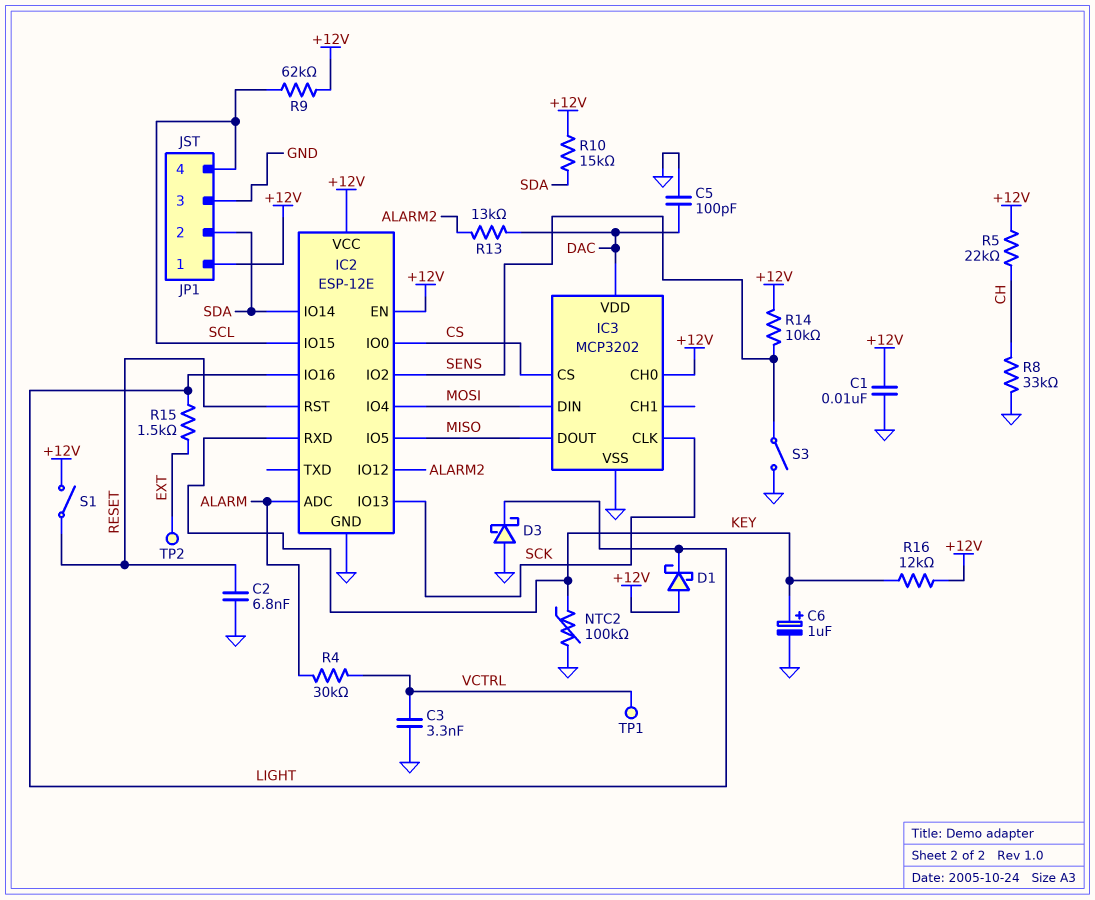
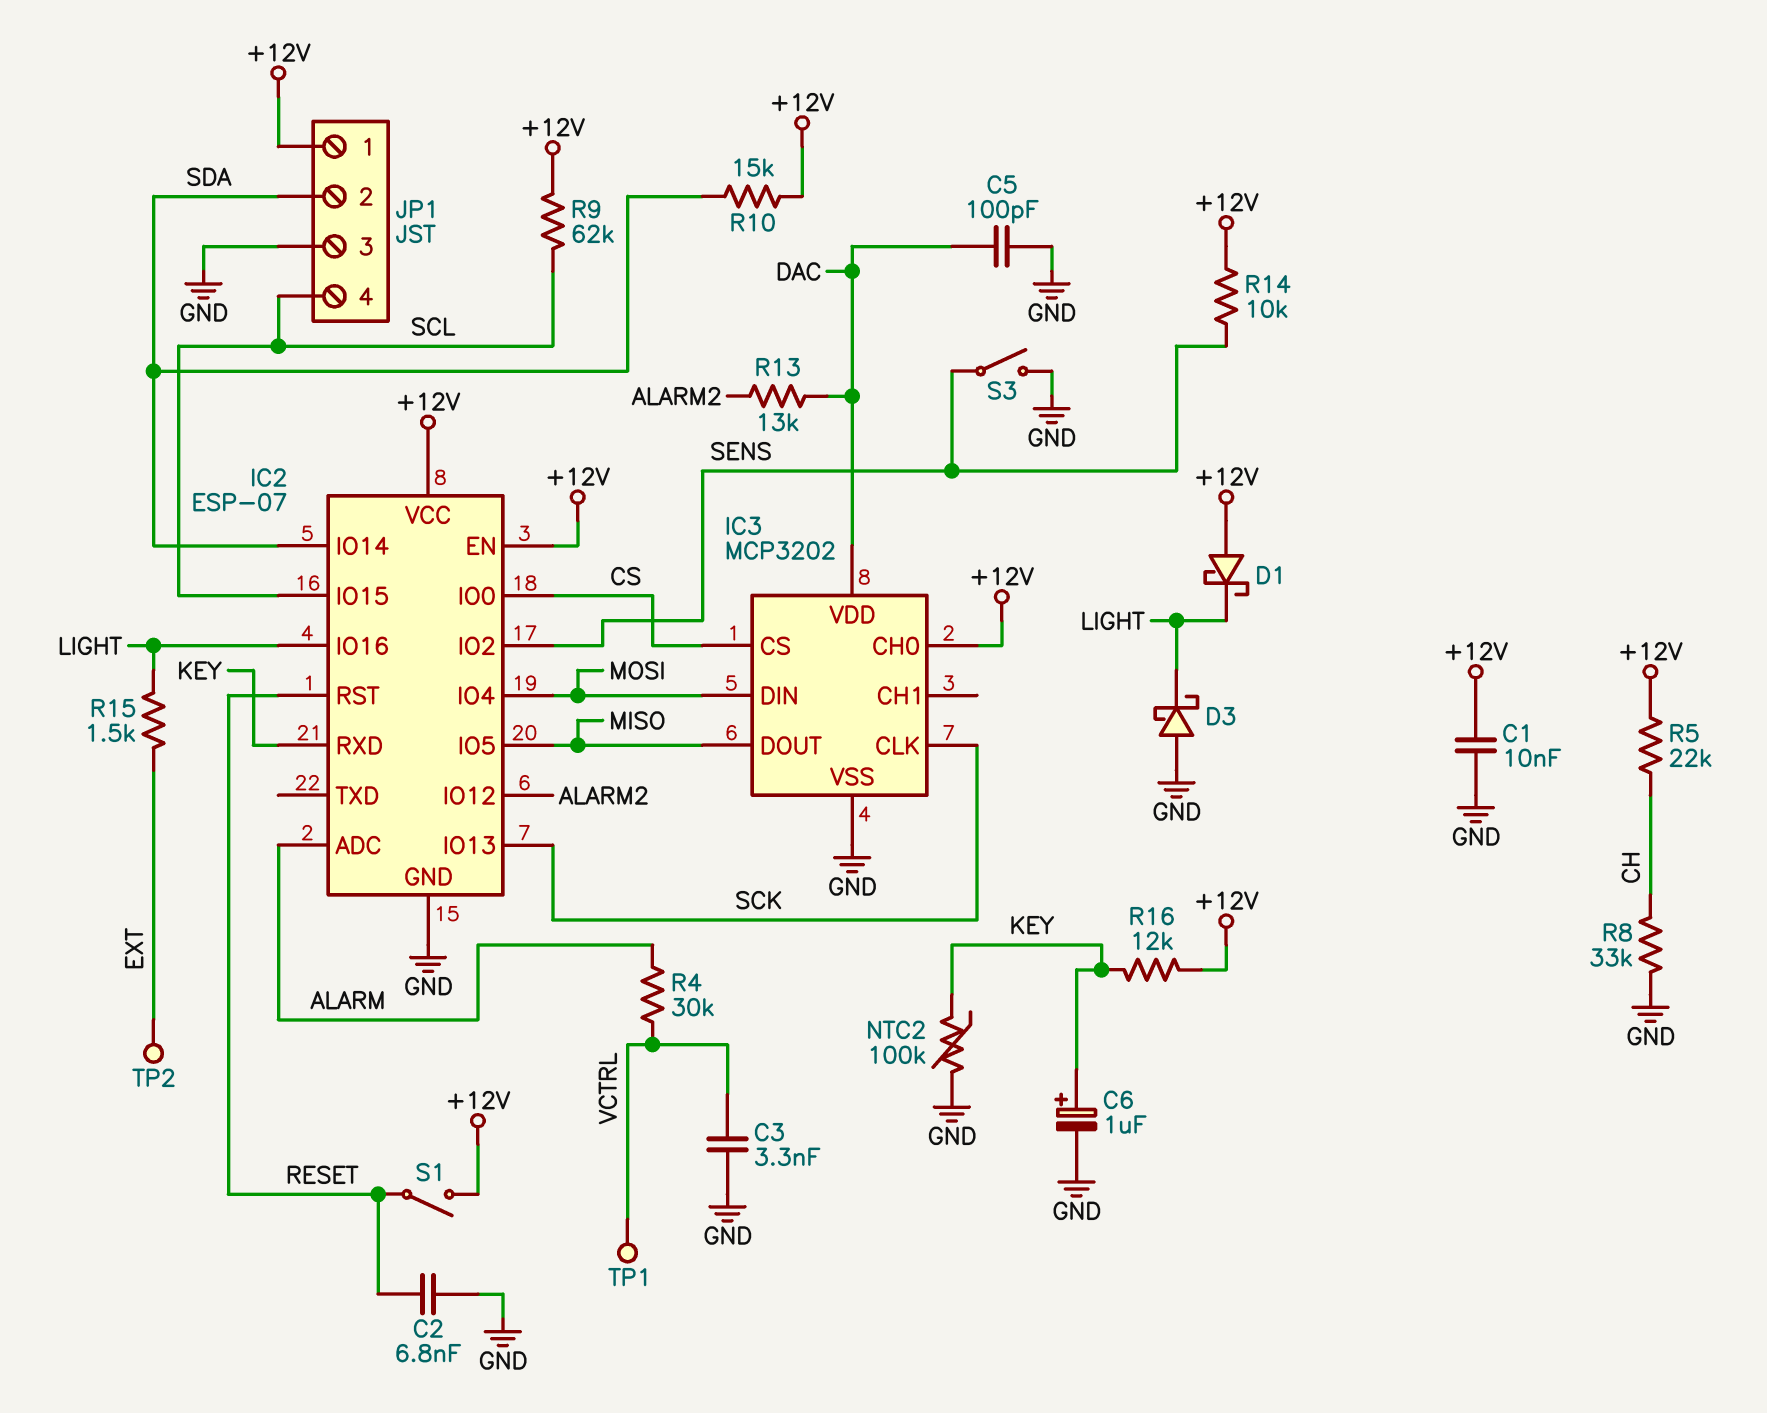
IC2: ESP-12E -> ESP-07

